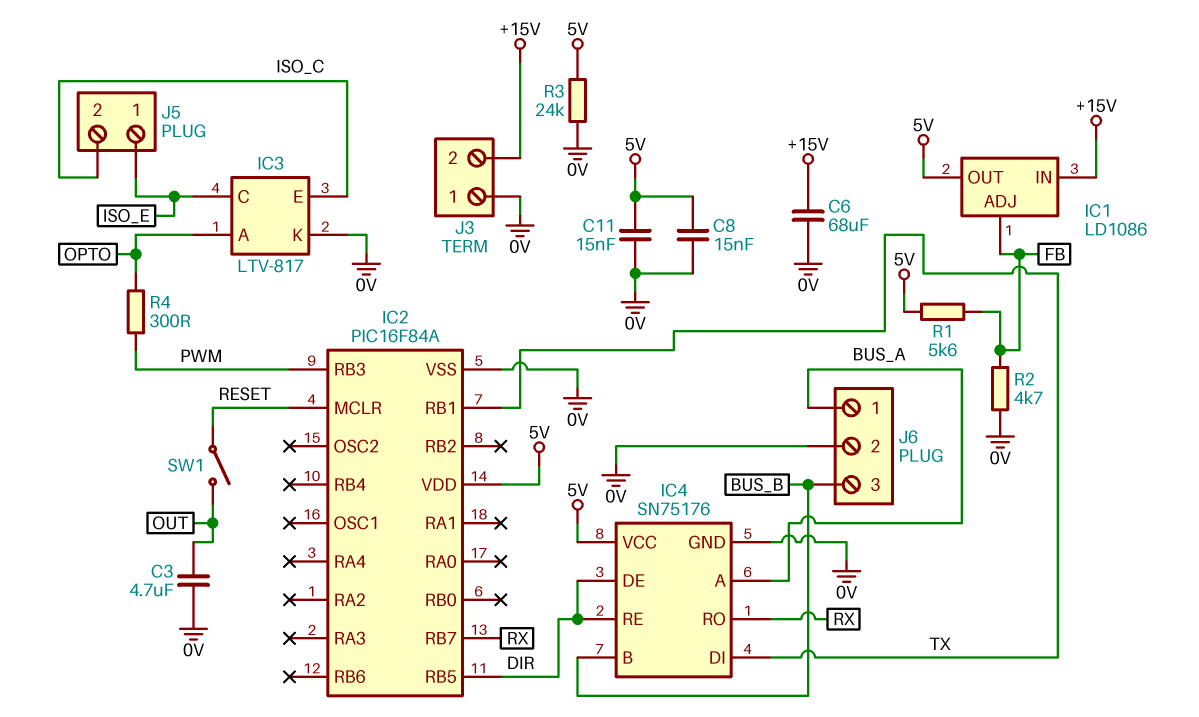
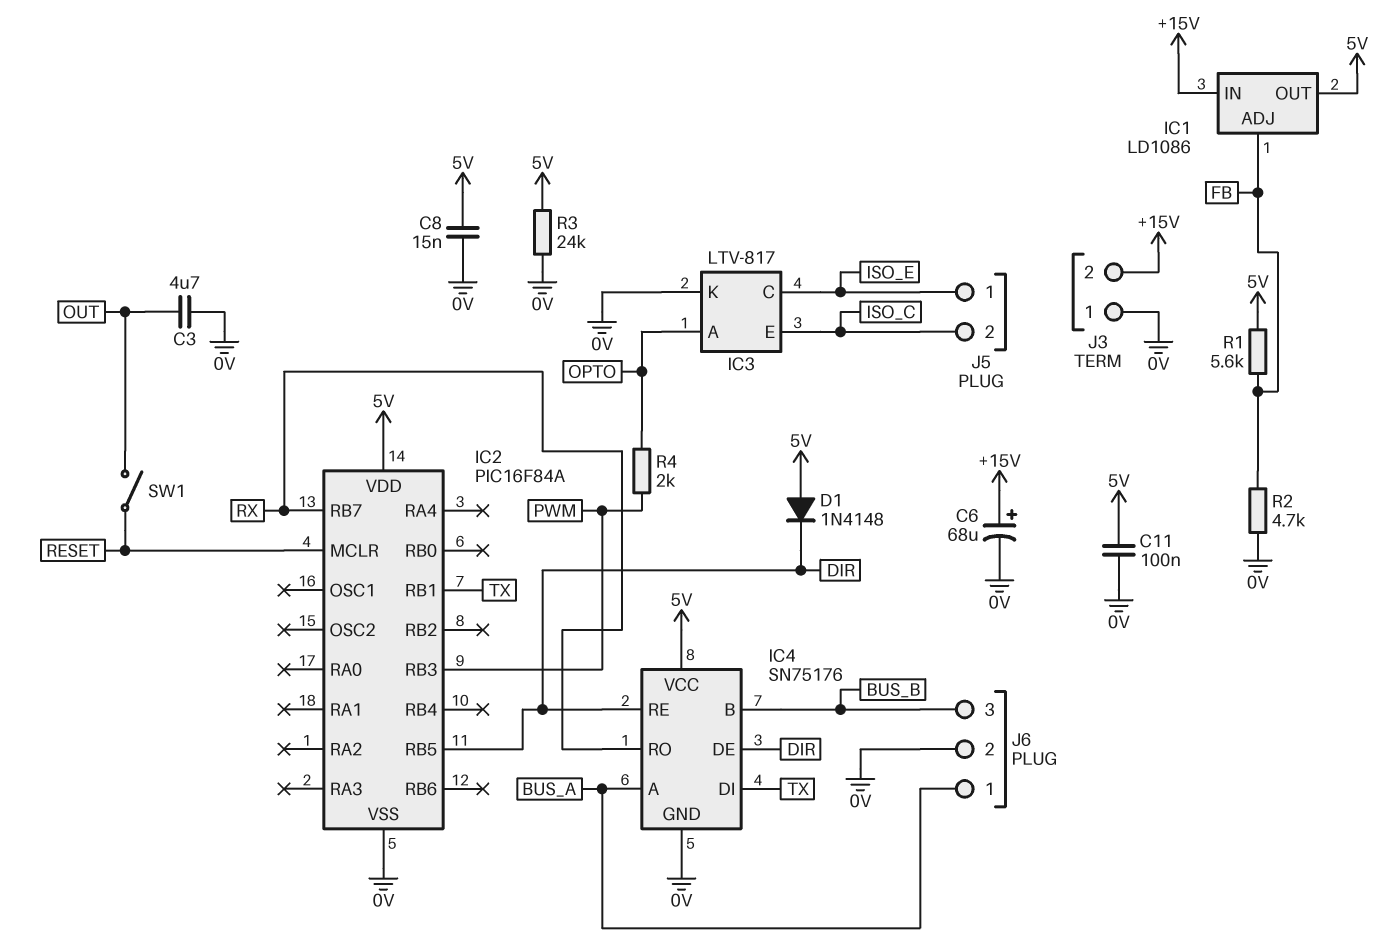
C6: 68uF (+15V, 0V) -> 68uF (plus +15V, minus 0V)
C11: 15nF (0V, 5V) -> 100nF (0V, 5V)
D1: none -> diode 1N4148 (A 5V, K DIR)
R4: 300 (OPTO, PWM) -> 2k (OPTO, PWM)

